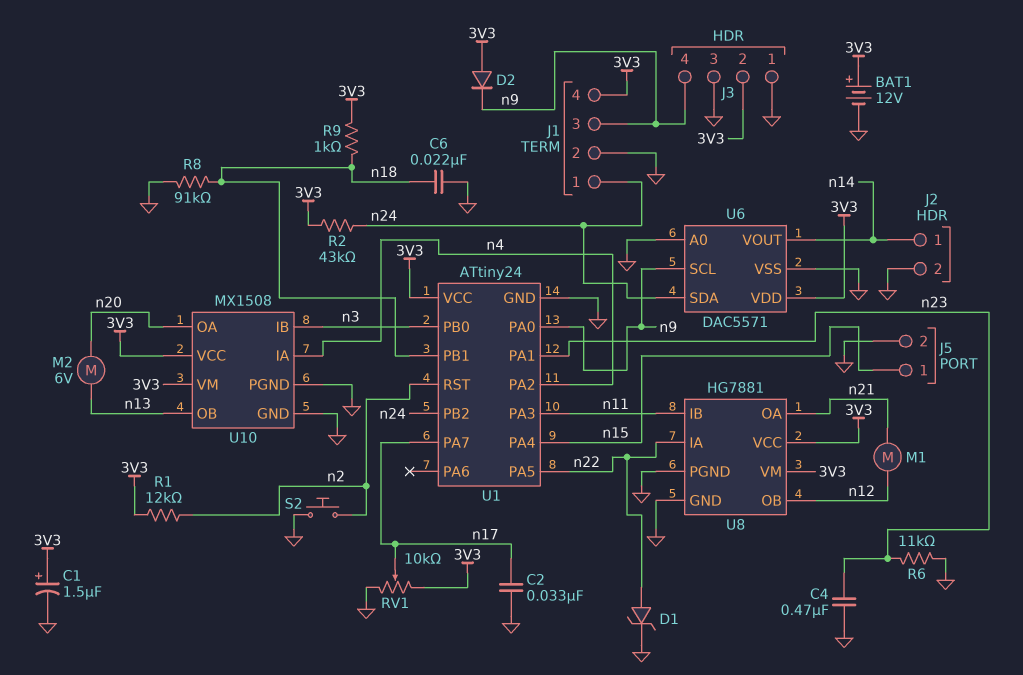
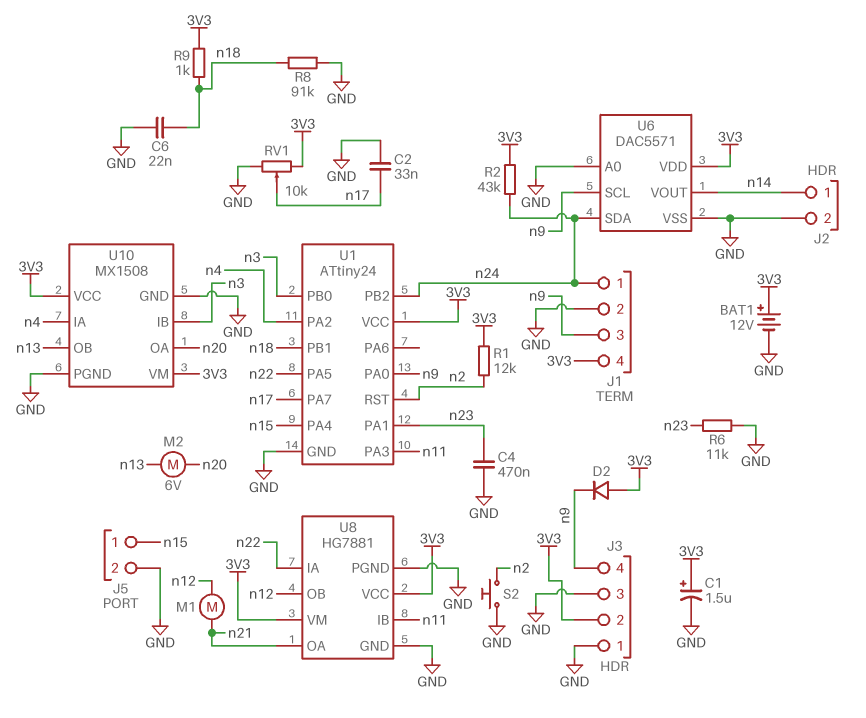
D1: zener (A n22, K GND) -> none

